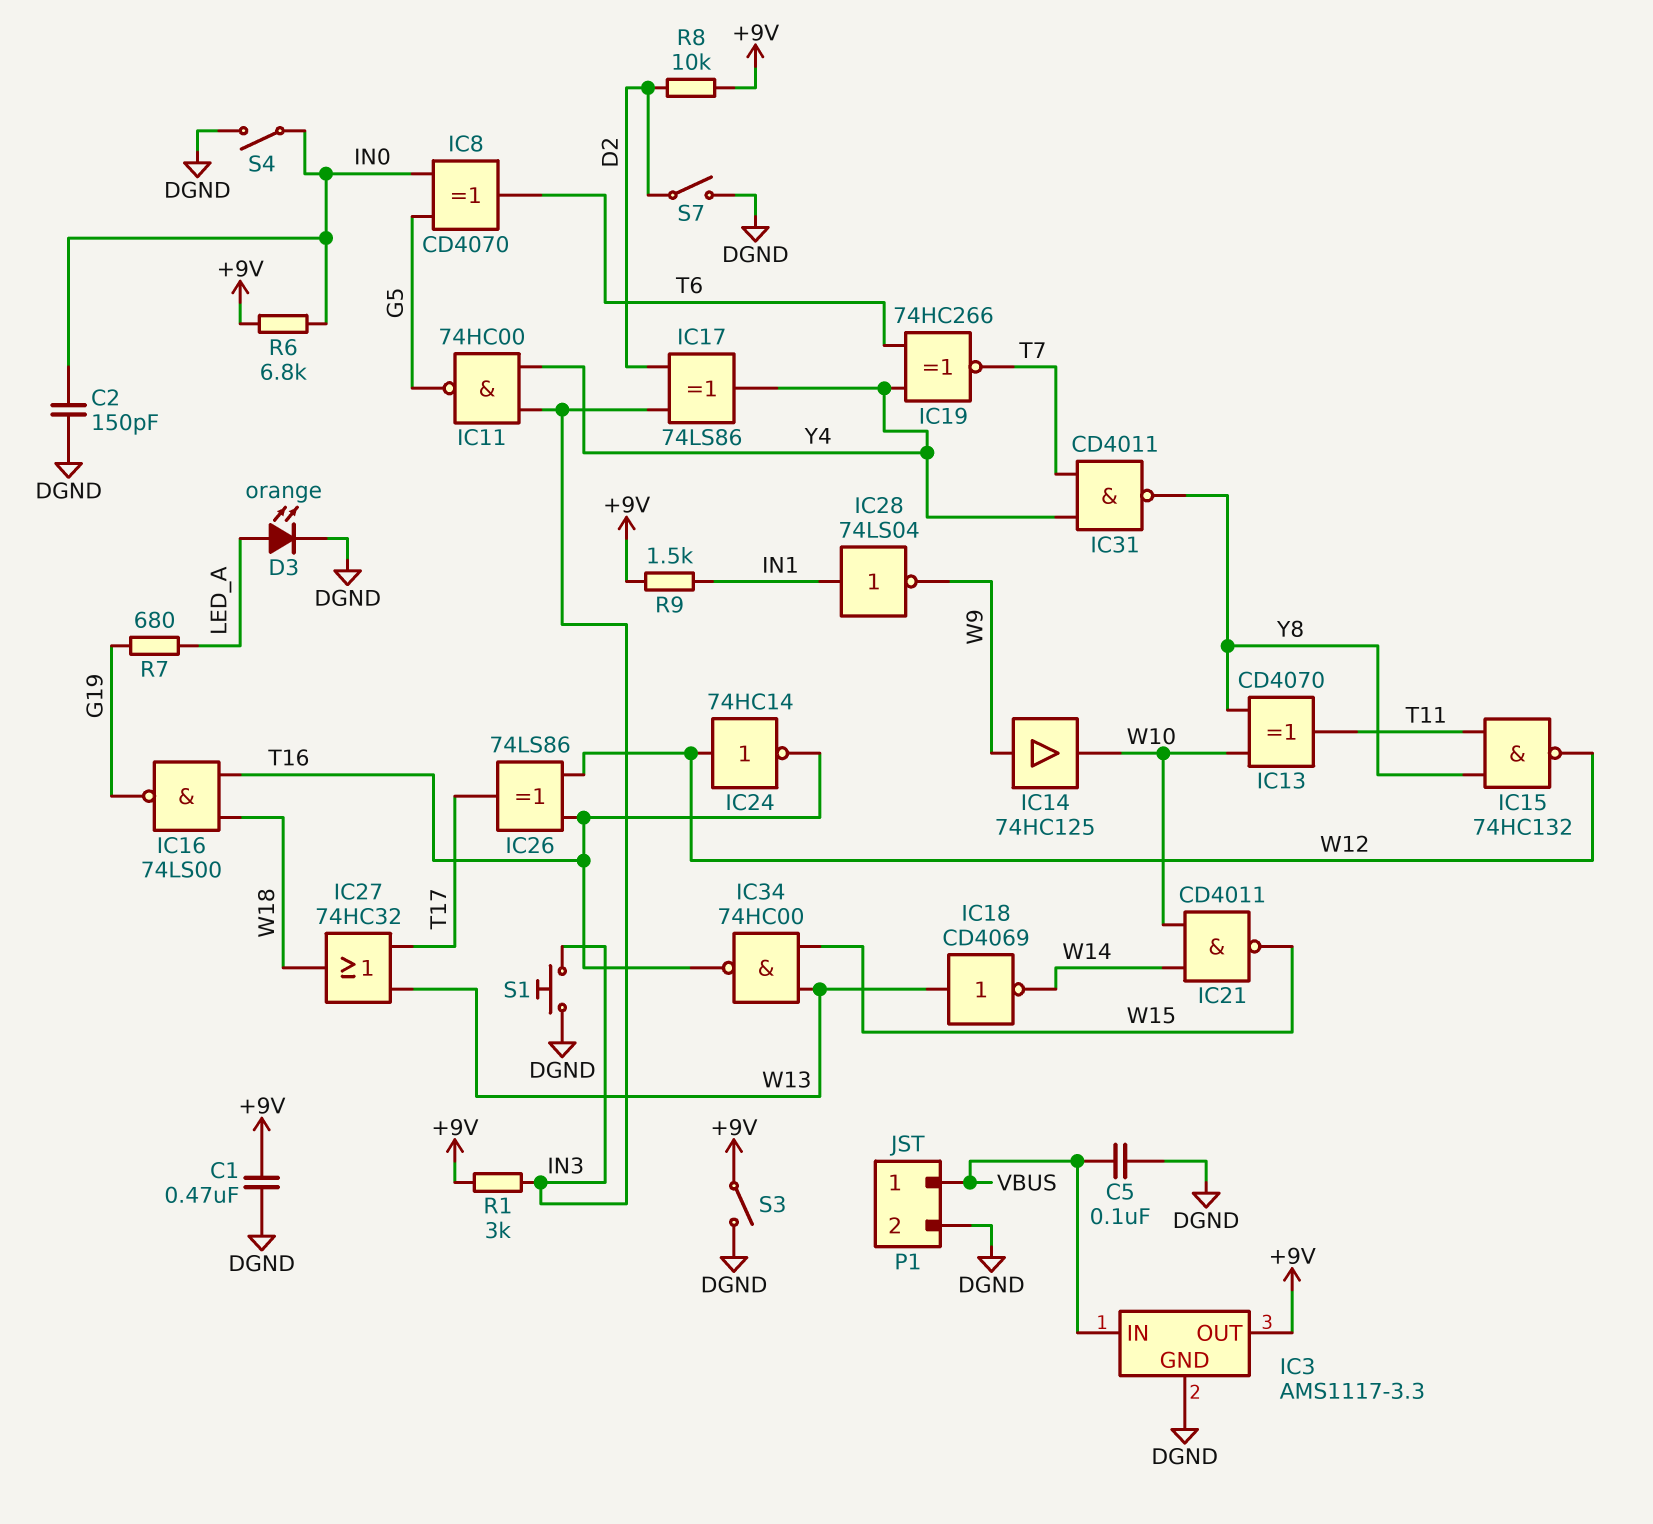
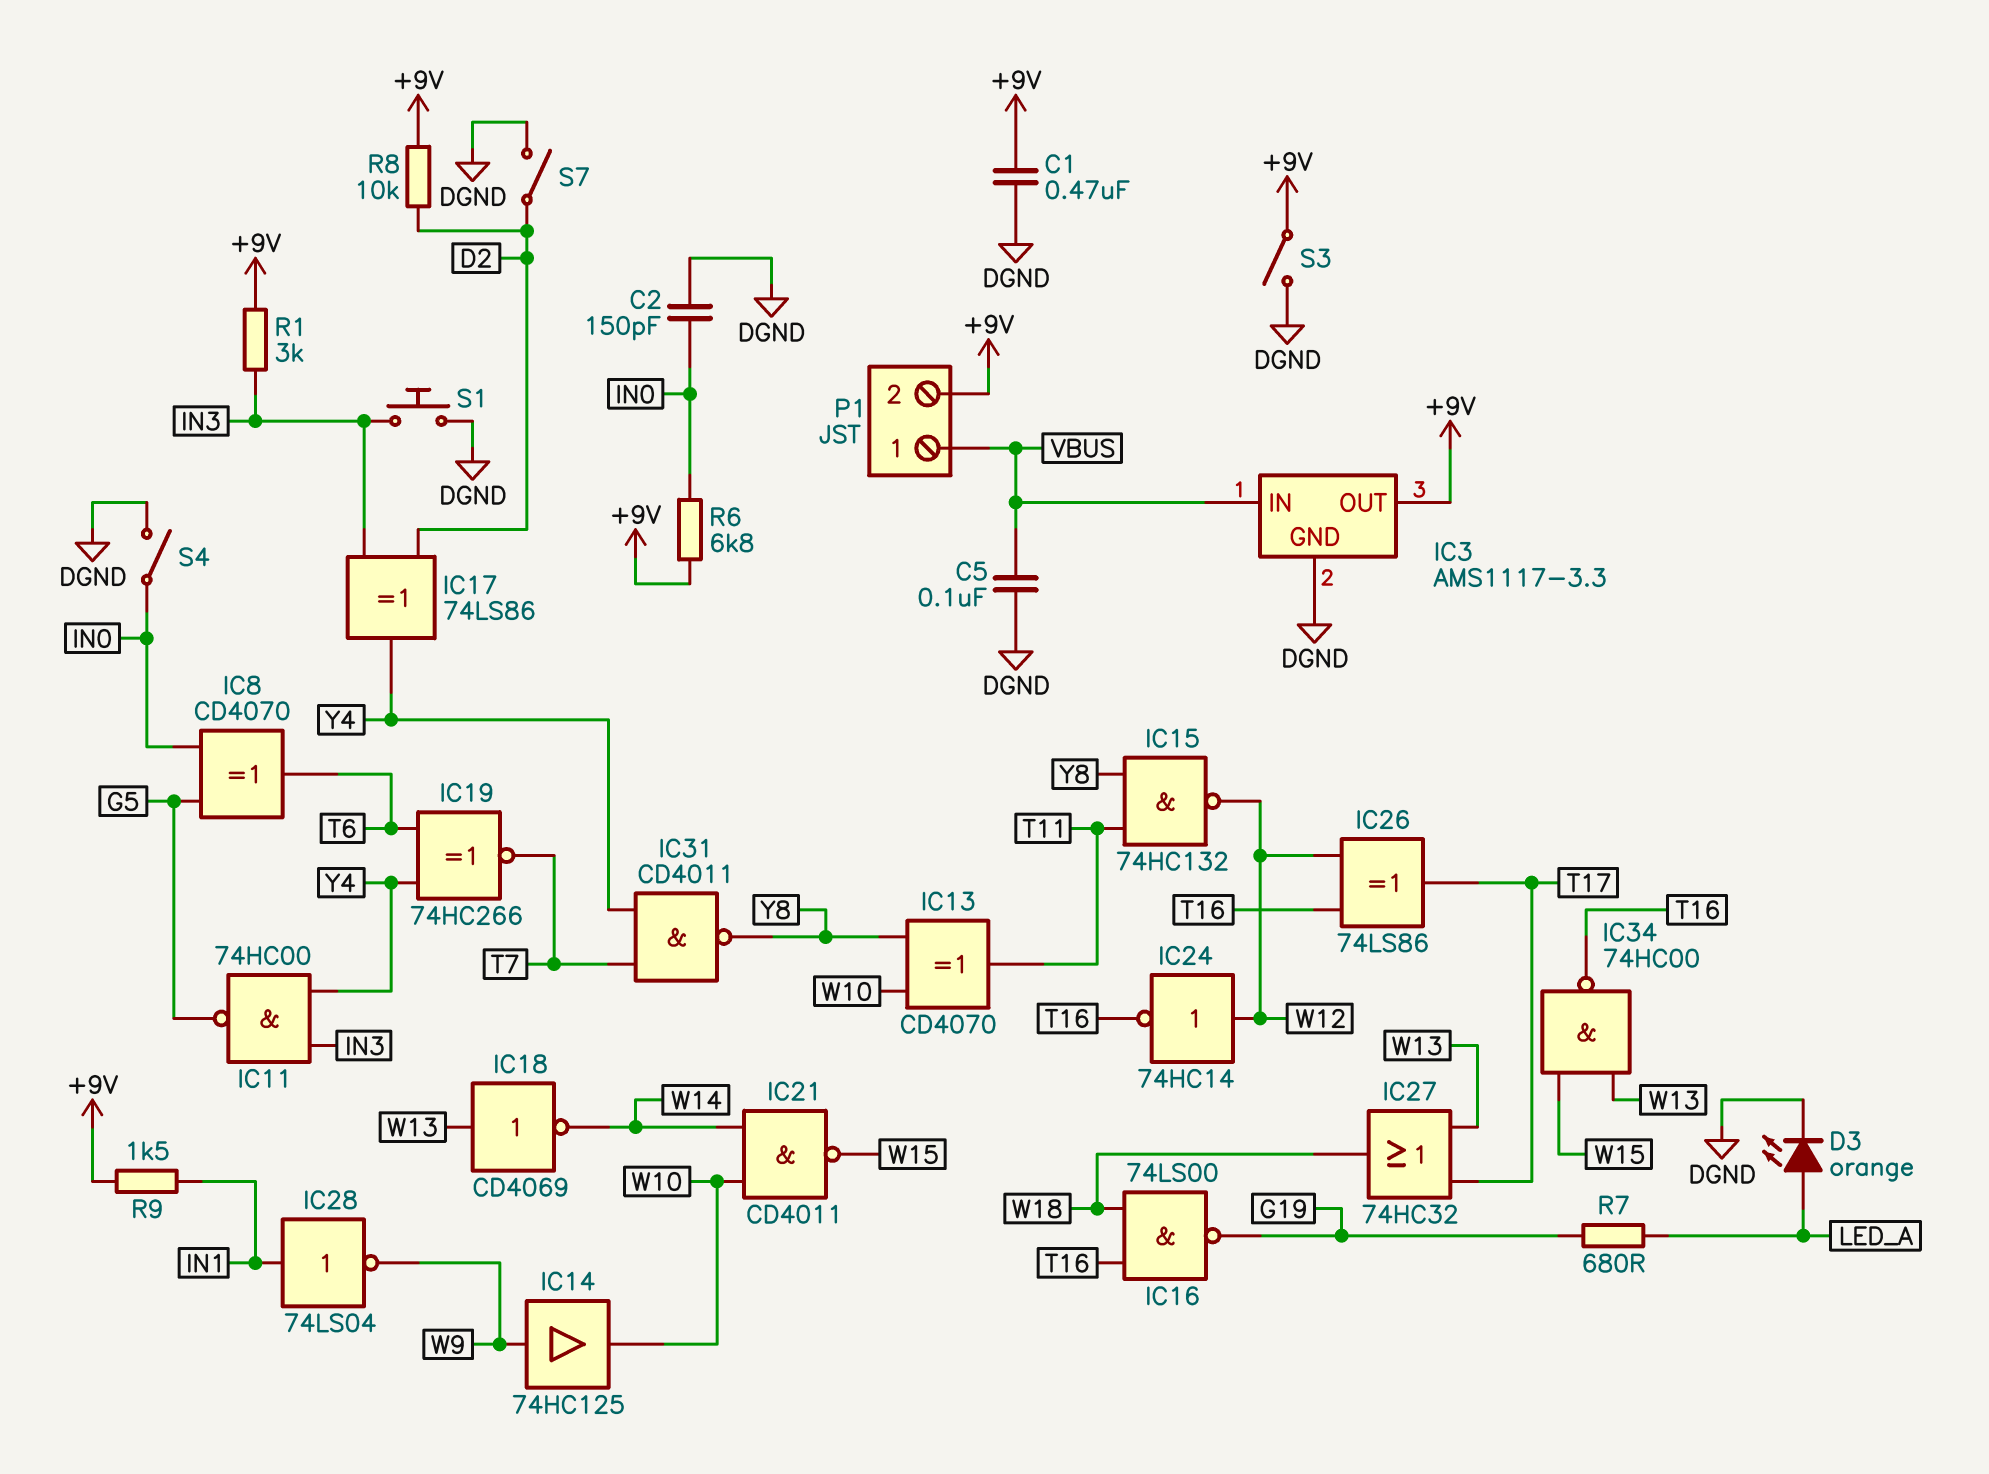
P1 pin 2: DGND -> +9V

